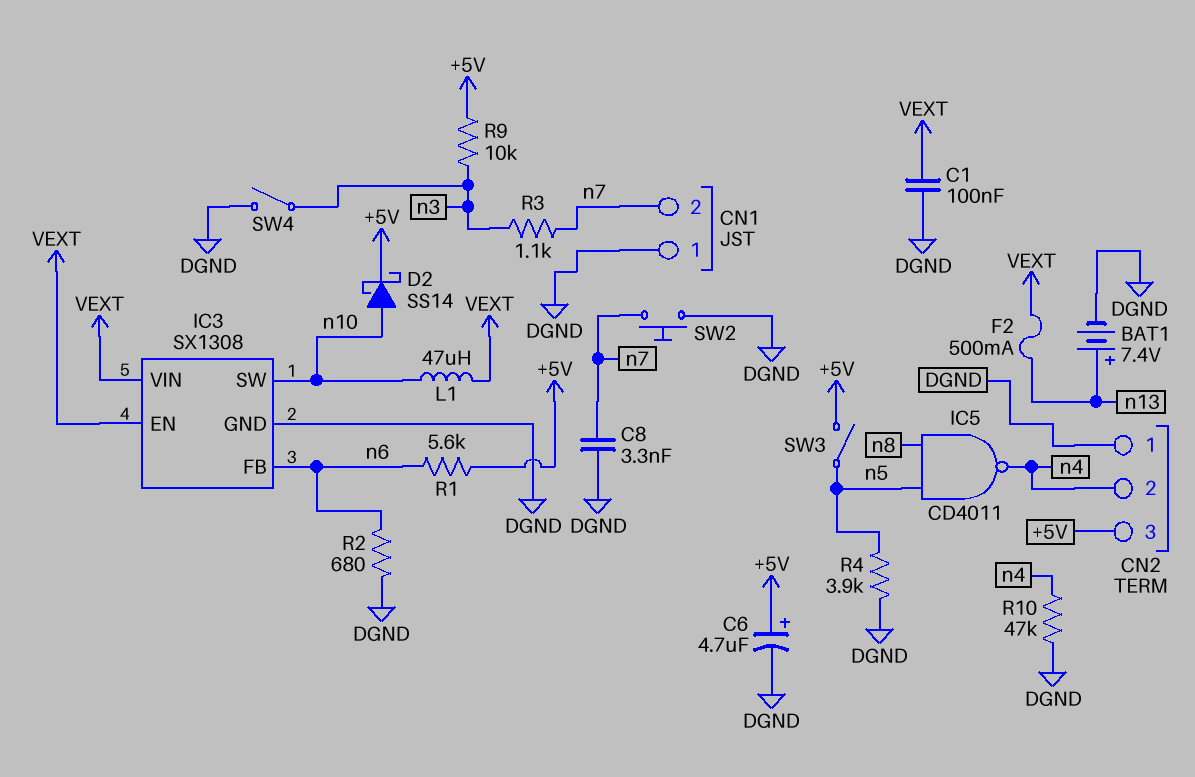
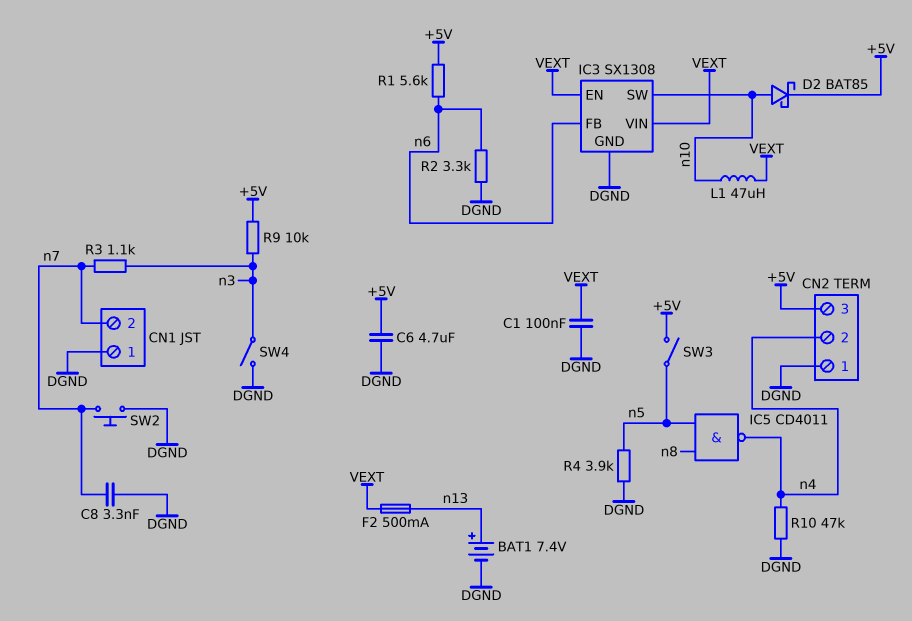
C6: 4.7uF (plus +5V, minus DGND) -> 4.7uF (+5V, DGND)
D2: schottky SS14 (A n10, K +5V) -> schottky BAT85 (A n10, K +5V)
R2: 680 (DGND, n6) -> 3.3k (DGND, n6)

